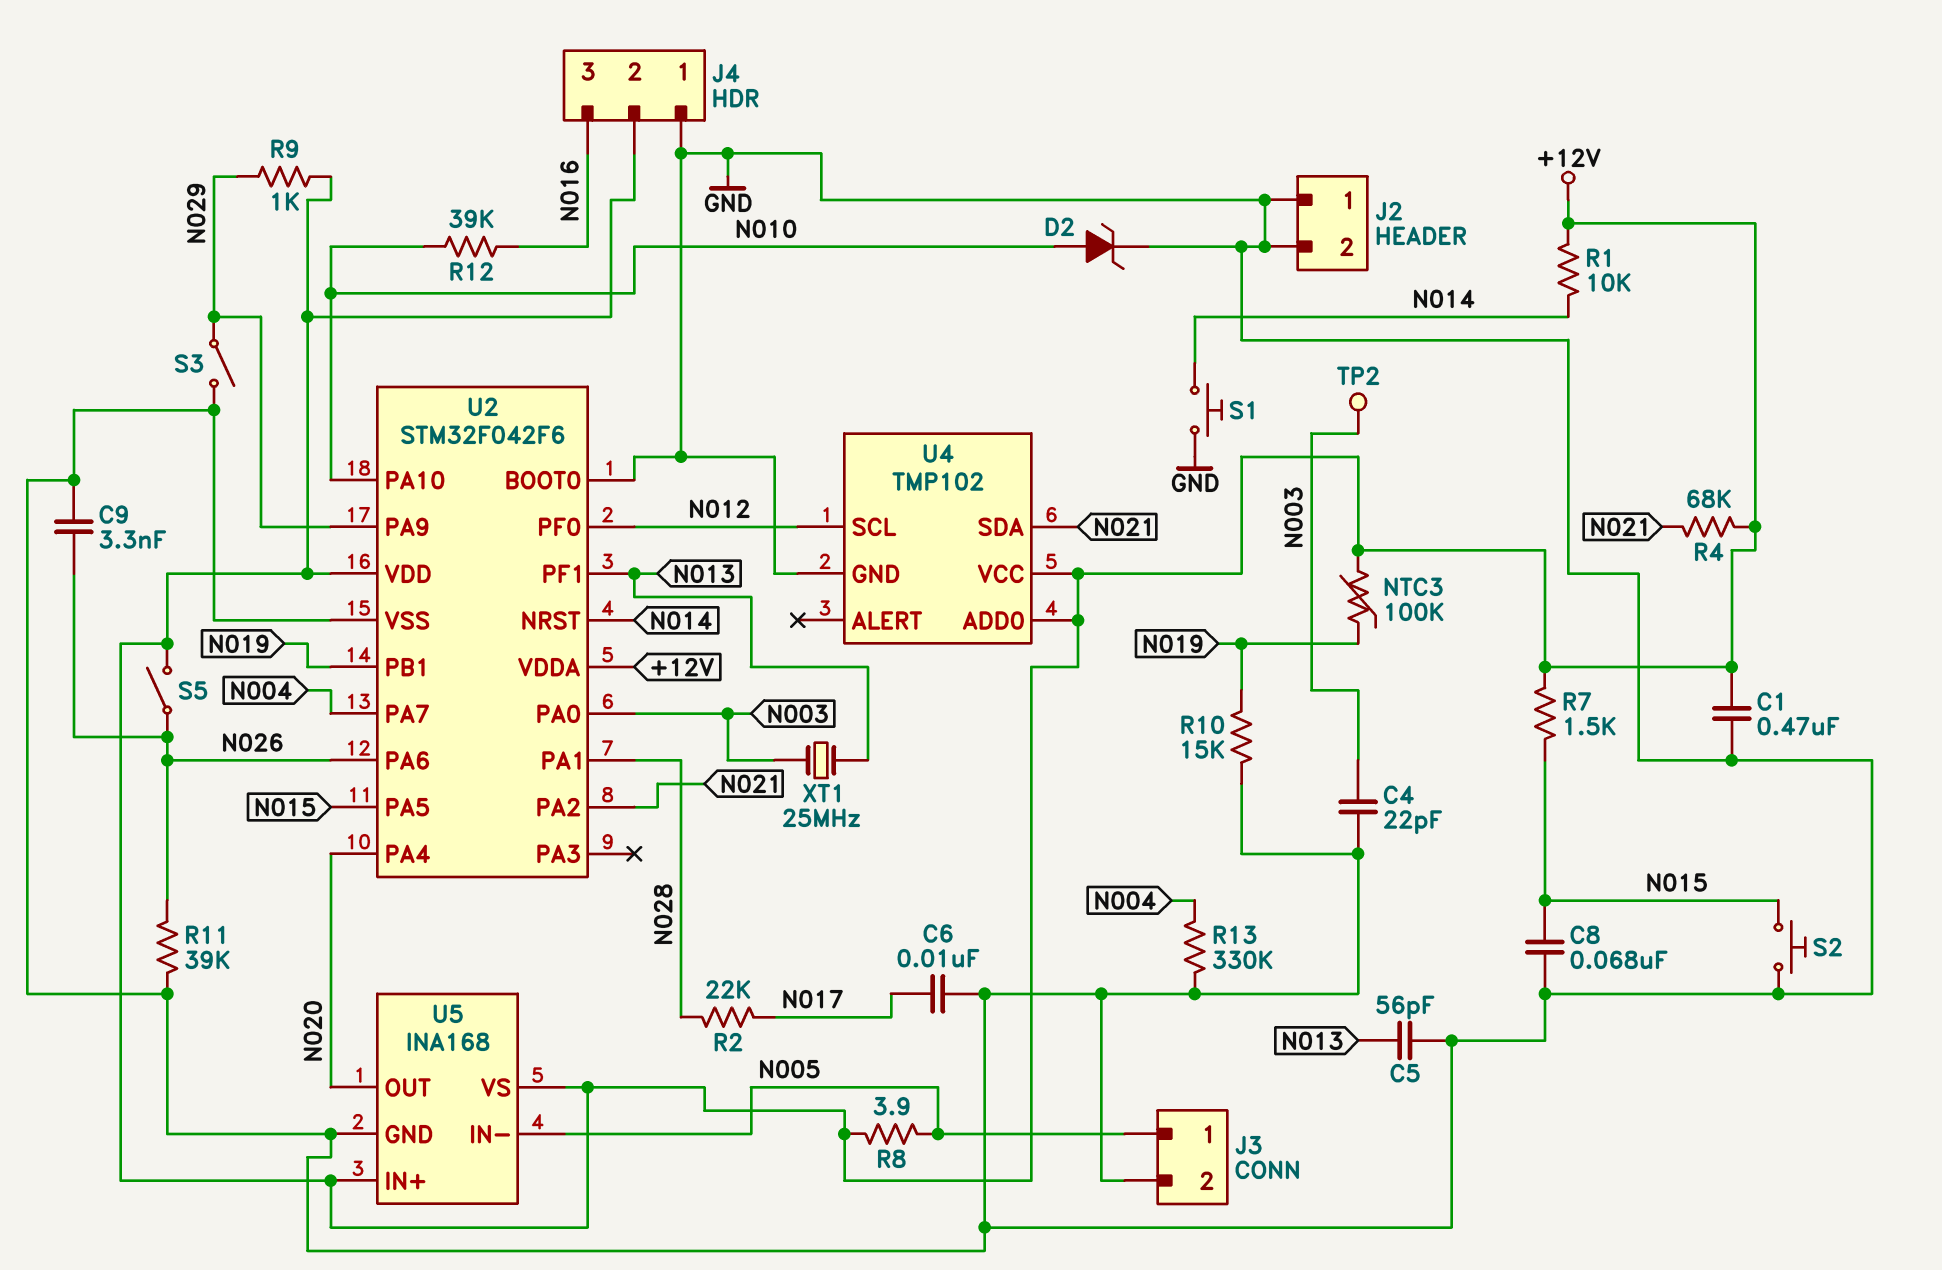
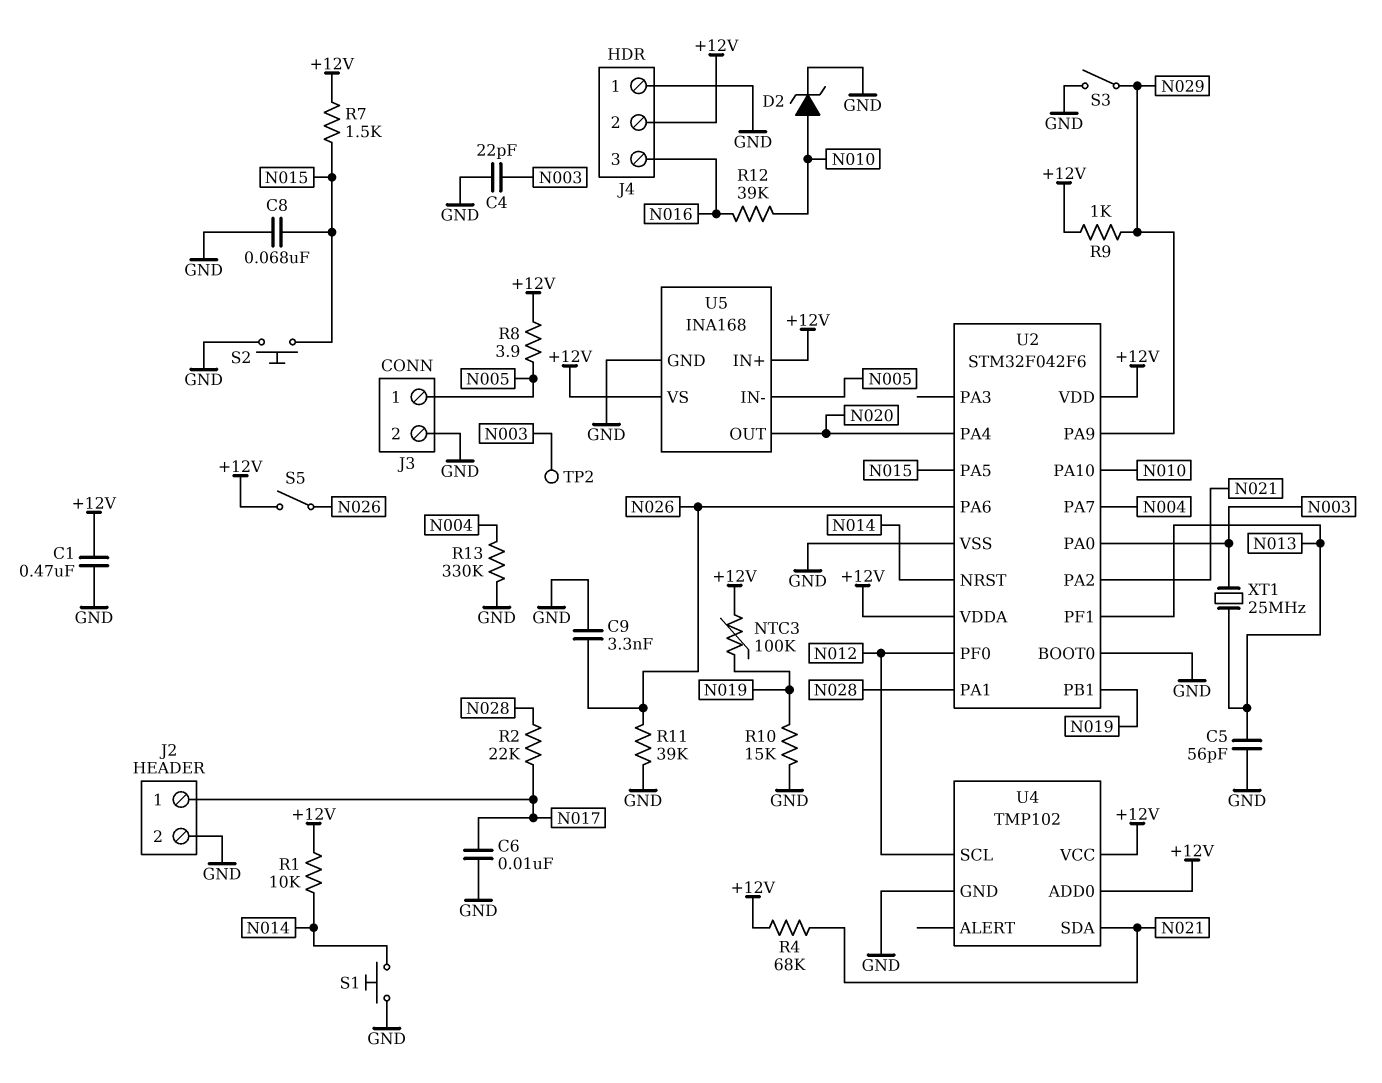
J2 pin 1: GND -> N017

